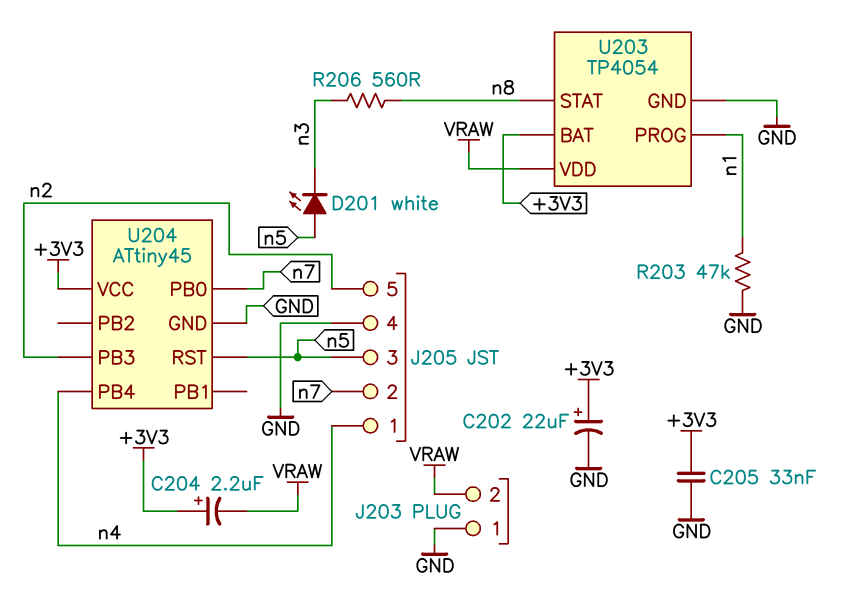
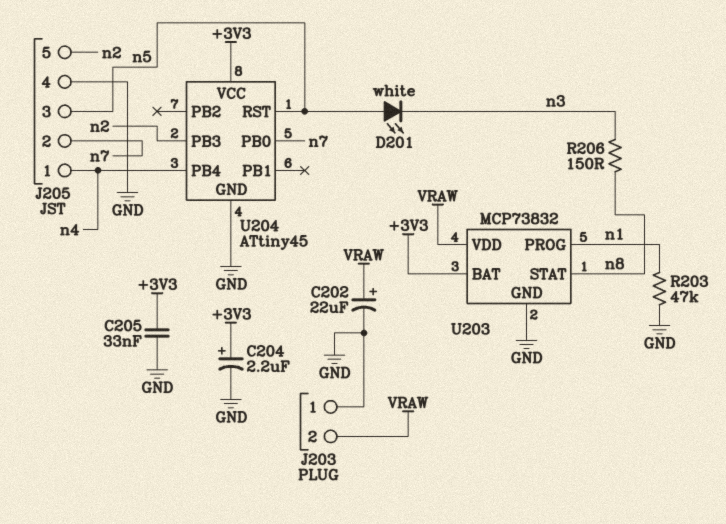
C202: 22uF (plus +3V3, minus GND) -> 22uF (plus VRAW, minus GND)
C204: 2.2uF (plus +3V3, minus VRAW) -> 2.2uF (plus +3V3, minus GND)
R206: 560 (n3, n8) -> 150 (n3, n8)
U203: TP4054 -> MCP73832

